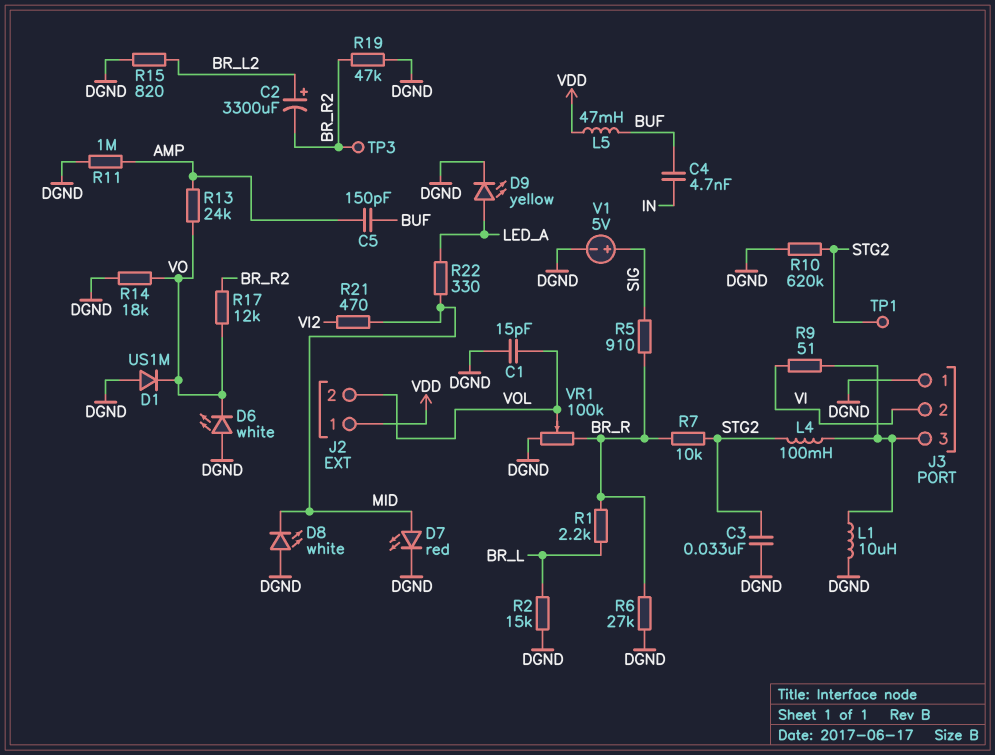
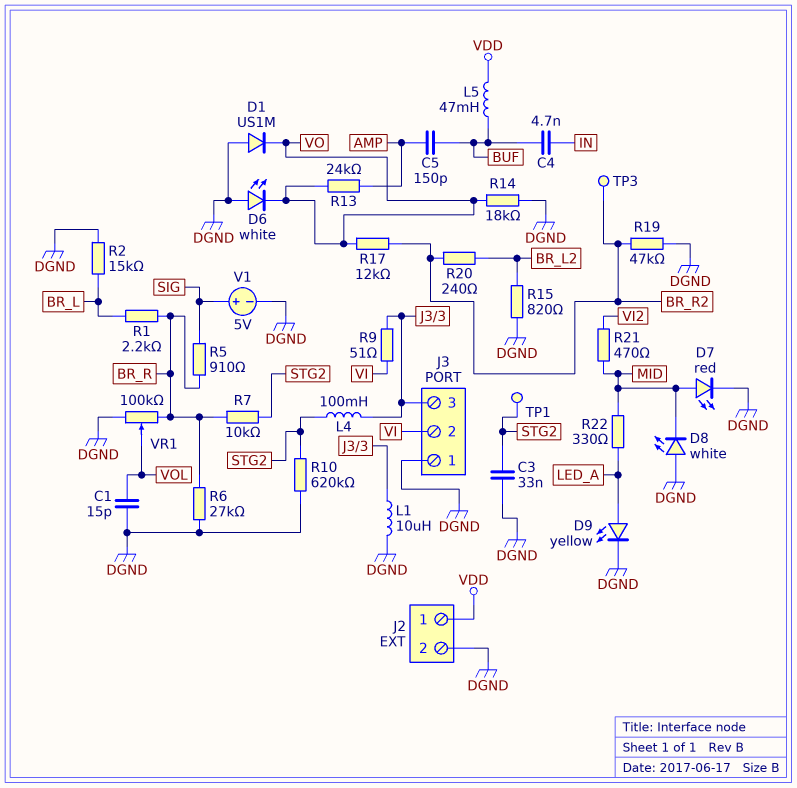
C2: 3300uF (plus BR_L2, minus BR_R2) -> none
J2 pin 2: VOL -> DGND
R11: 1M (AMP, DGND) -> none
R20: none -> 240 (BR_L2, BR_R2)

